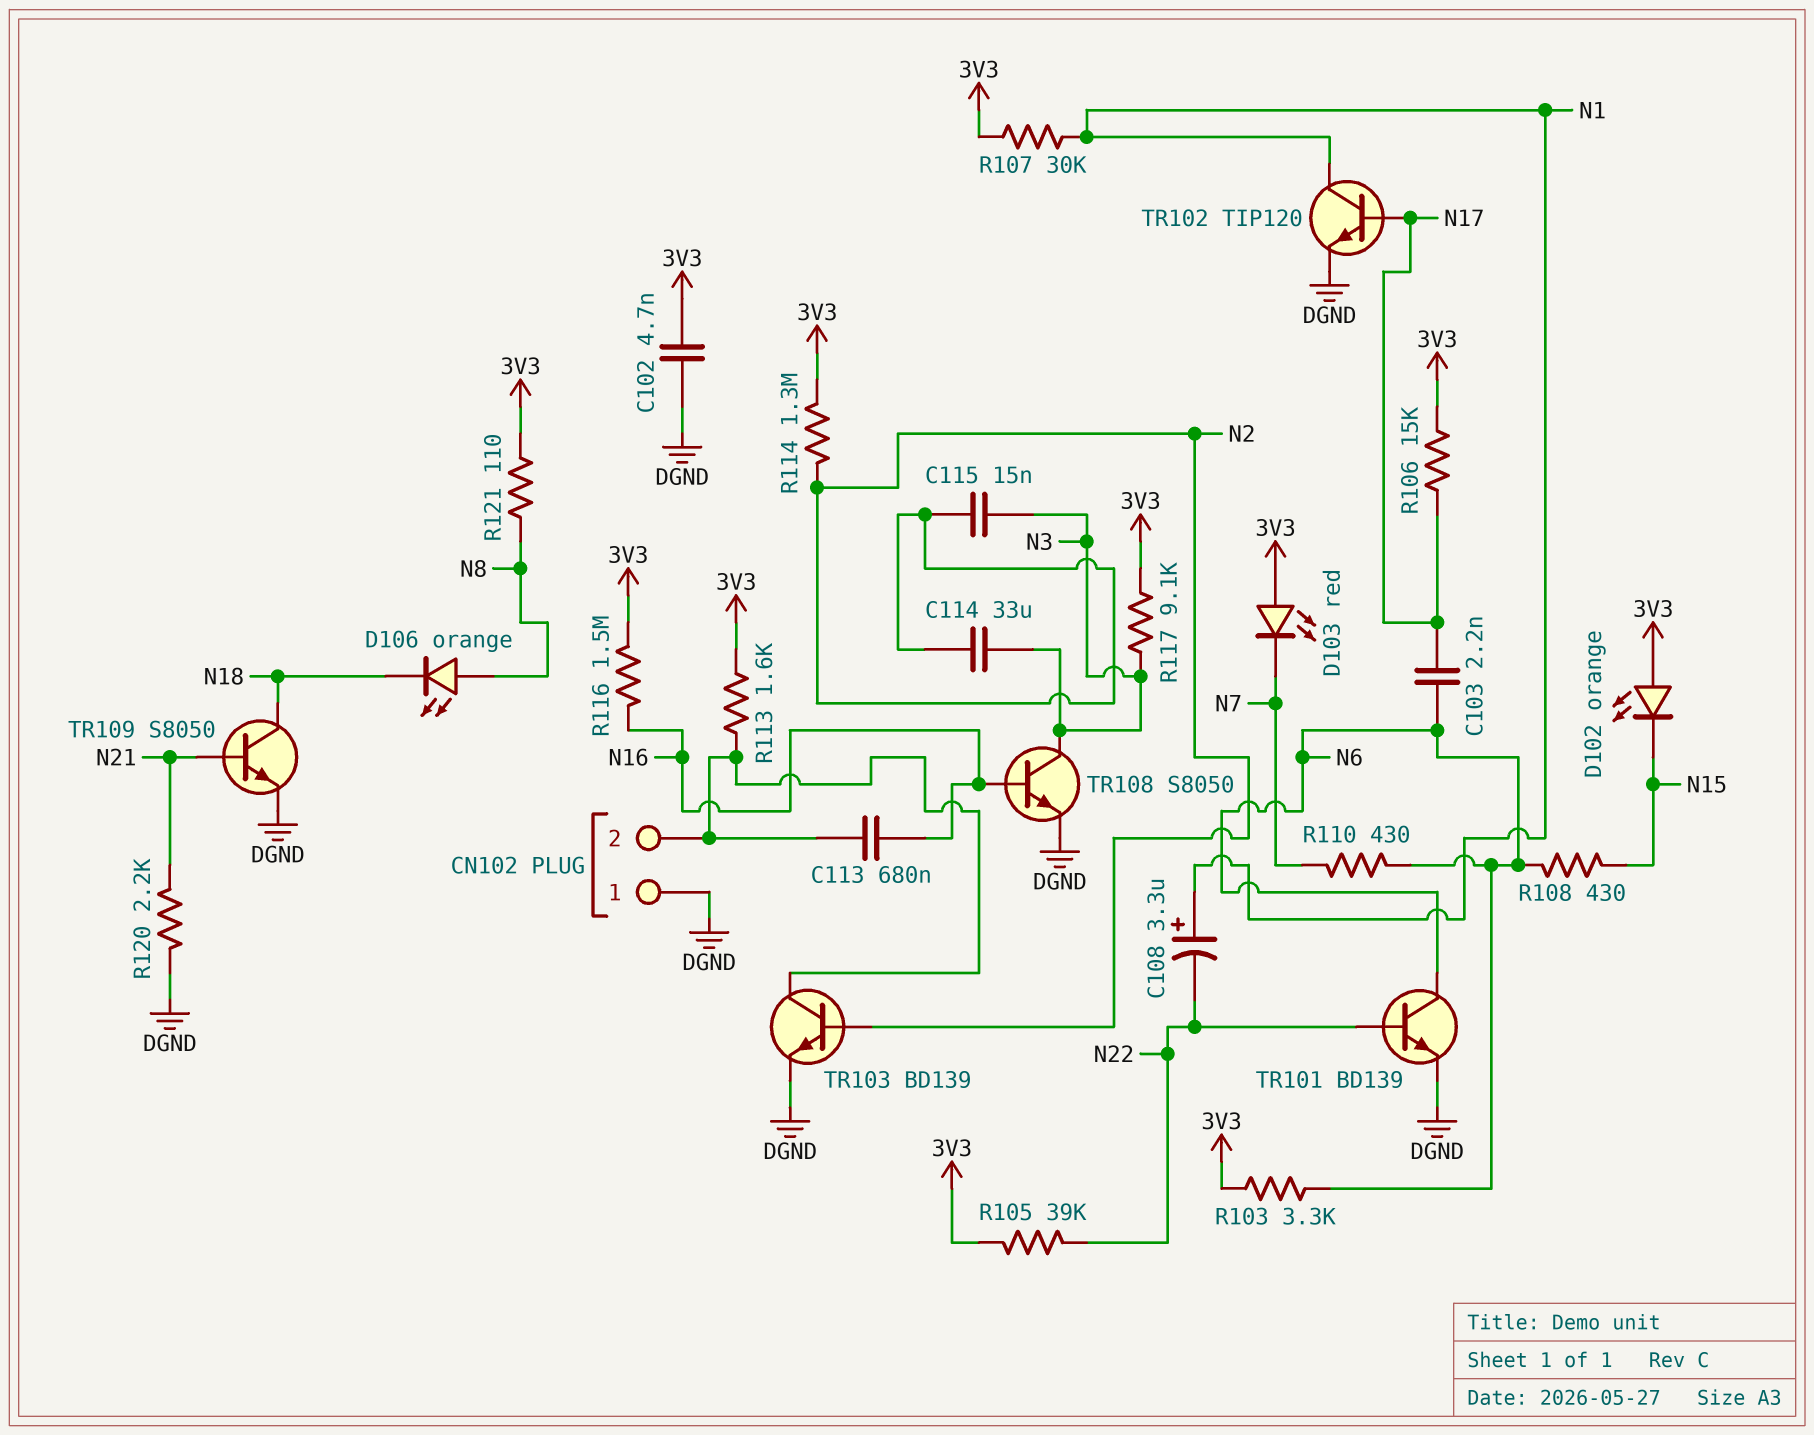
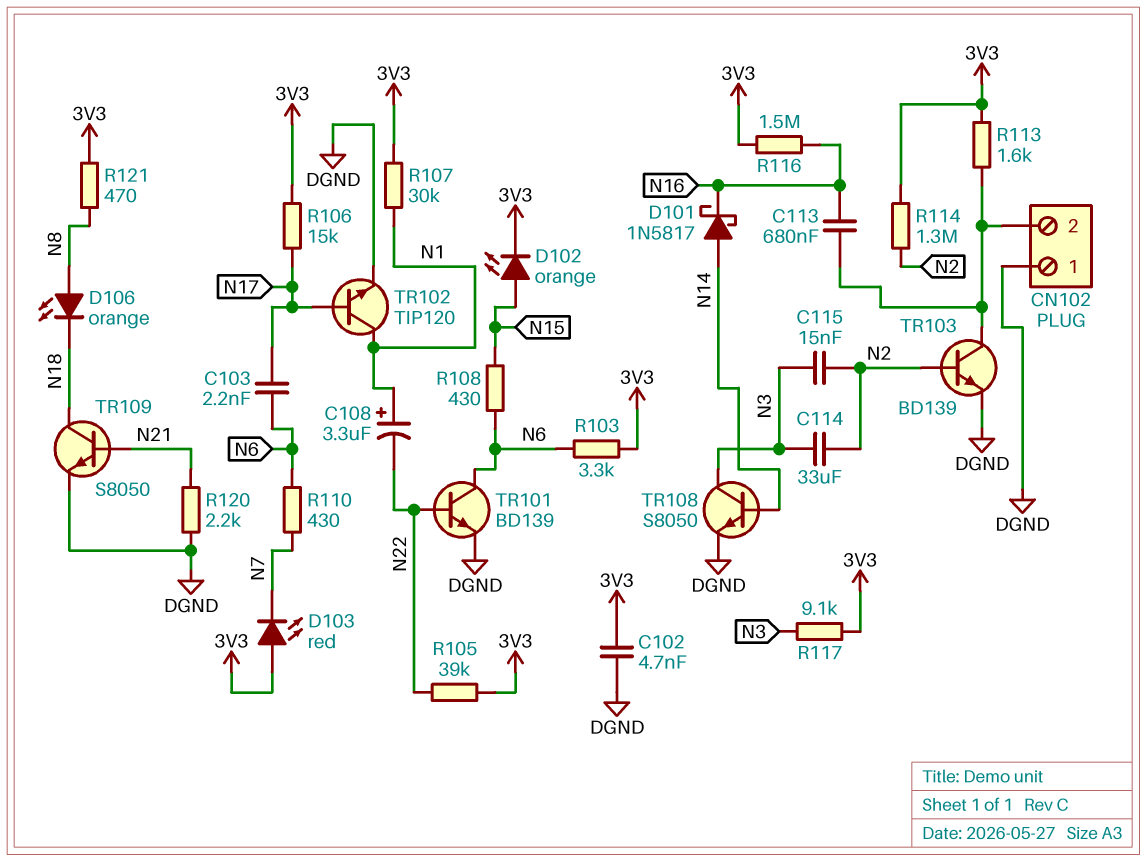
D101: none -> schottky 1N5817 (A N14, K N16)
D102: LED orange (A 3V3, K N15) -> LED orange (A N15, K 3V3)
R121: 110 (3V3, N8) -> 470 (3V3, N8)
TR108: NPN S8050 (B N16, C N3, E DGND) -> NPN S8050 (B N14, C N3, E DGND)

